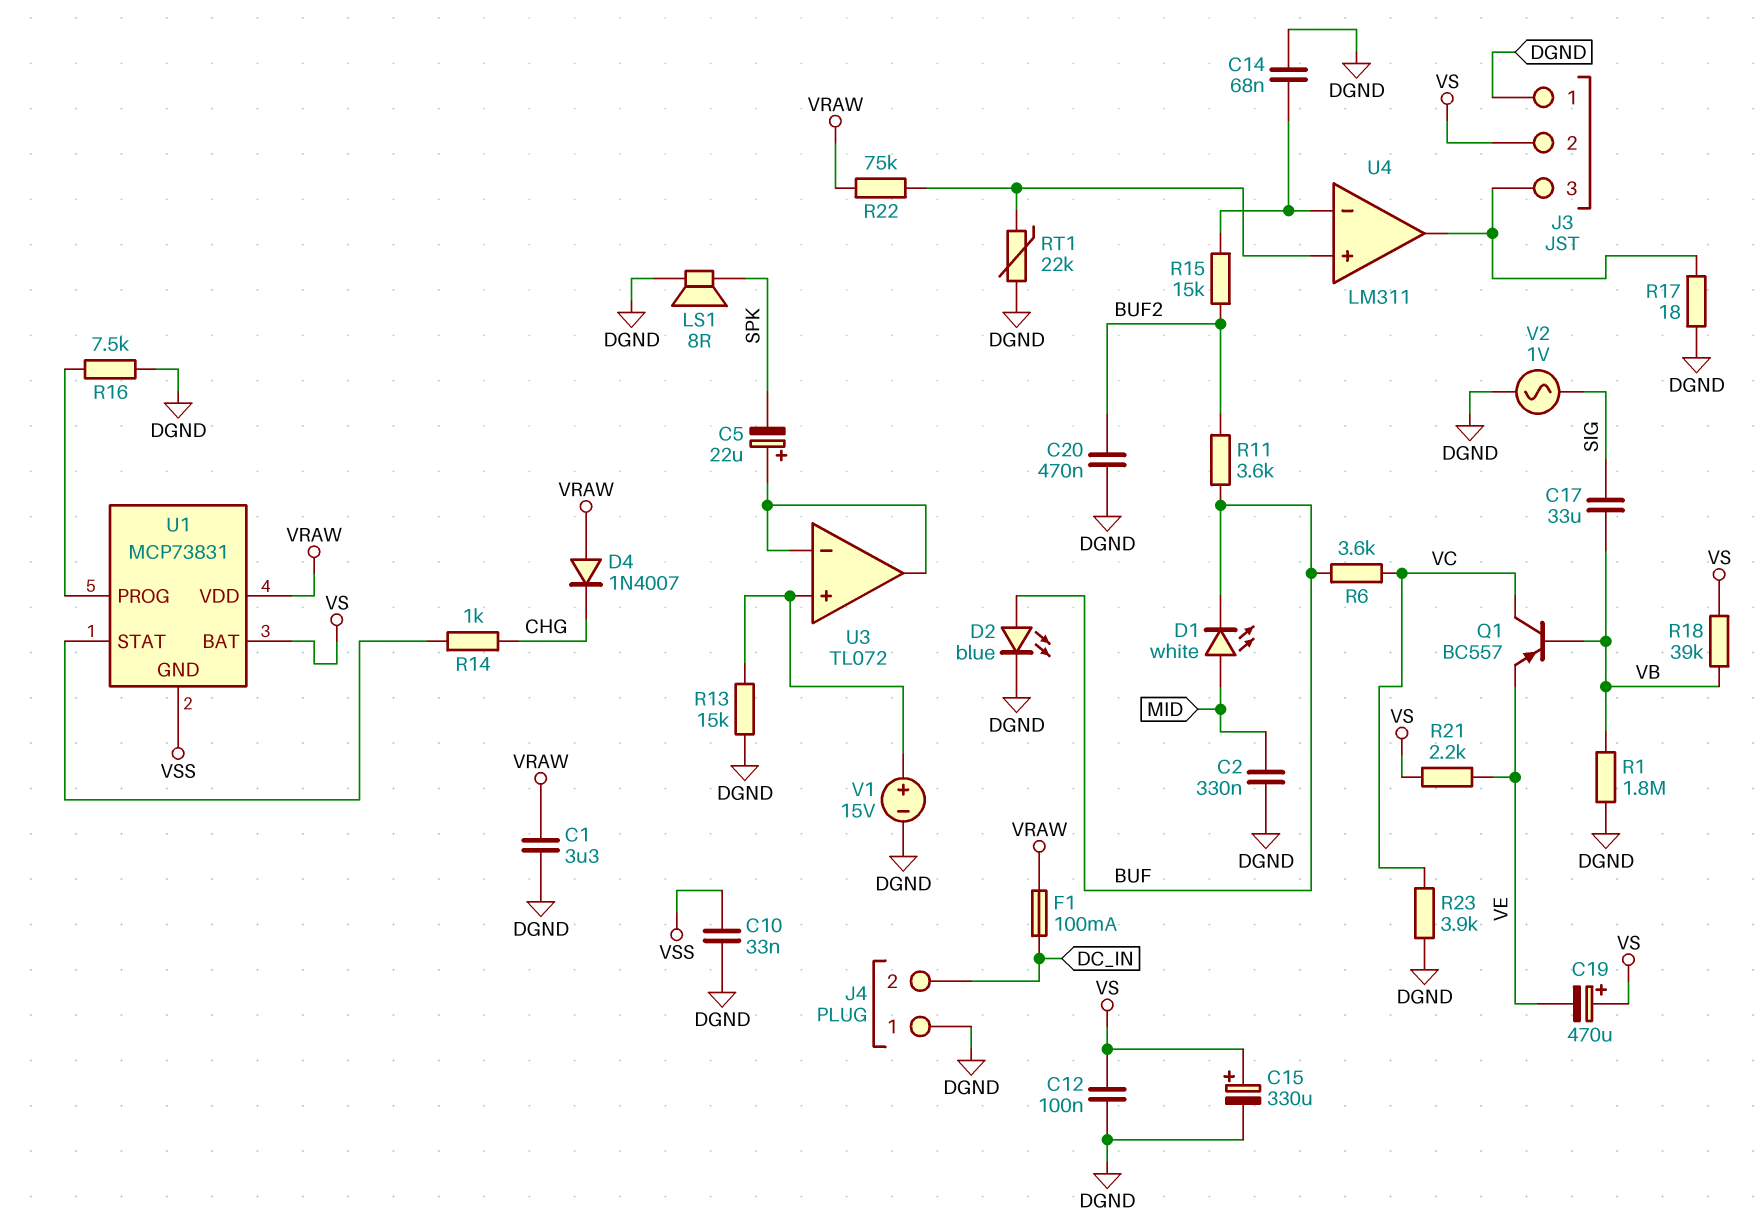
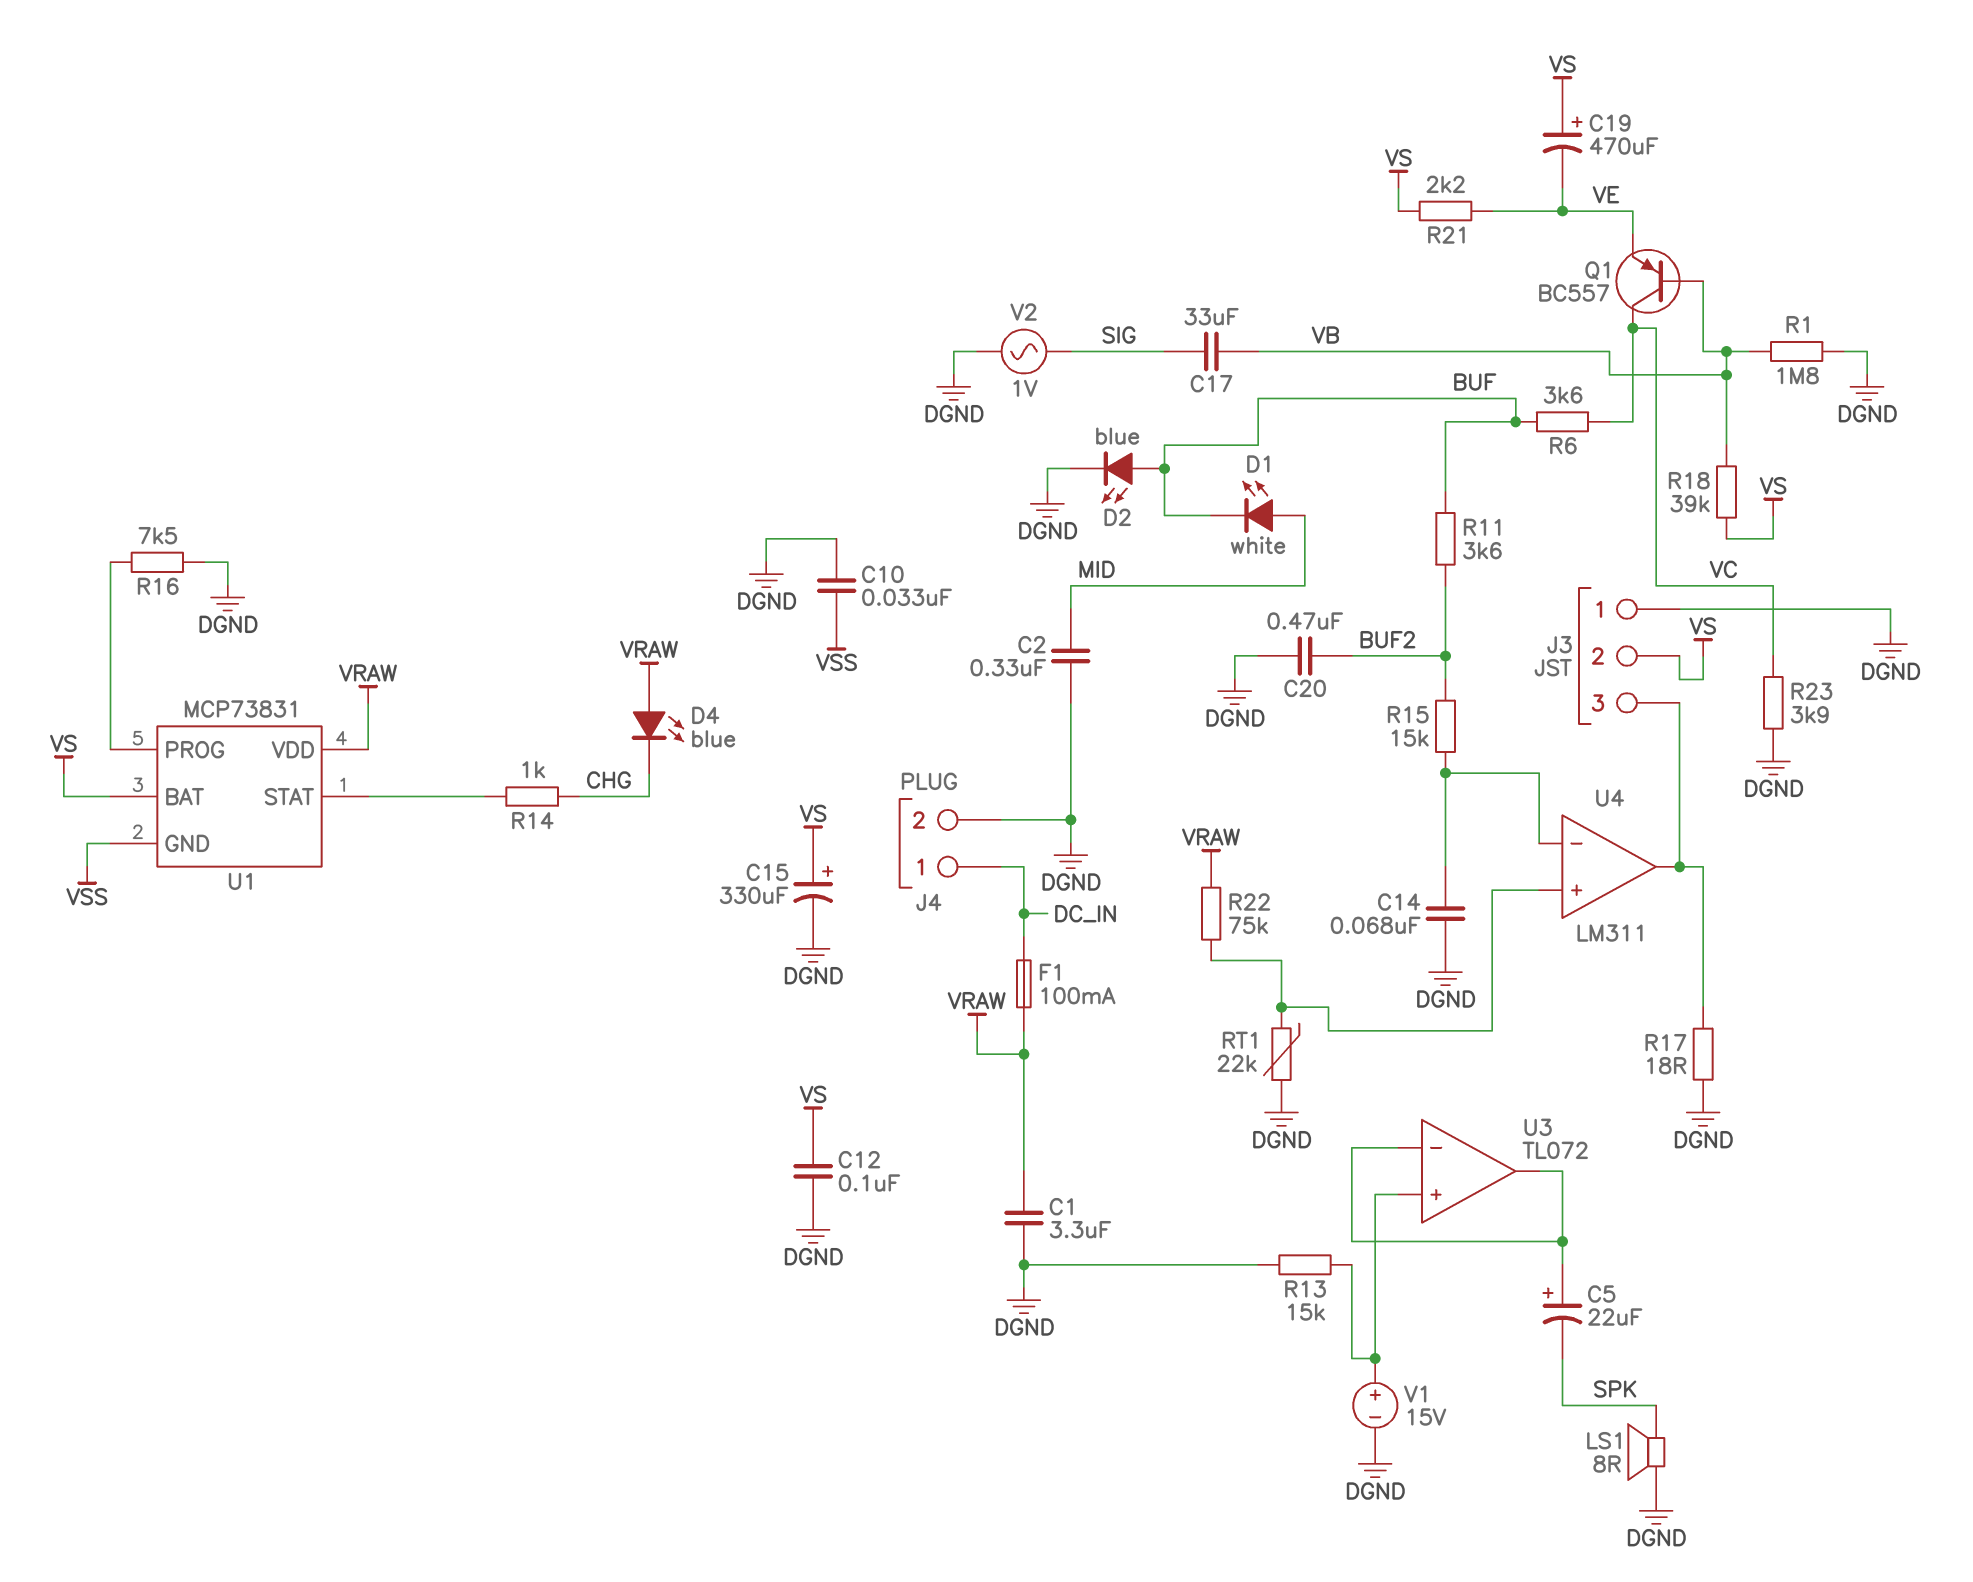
D4: diode 1N4007 (A VRAW, K CHG) -> LED blue (A VRAW, K CHG)
J4 pin 1: DGND -> DC_IN
J4 pin 2: DC_IN -> DGND

